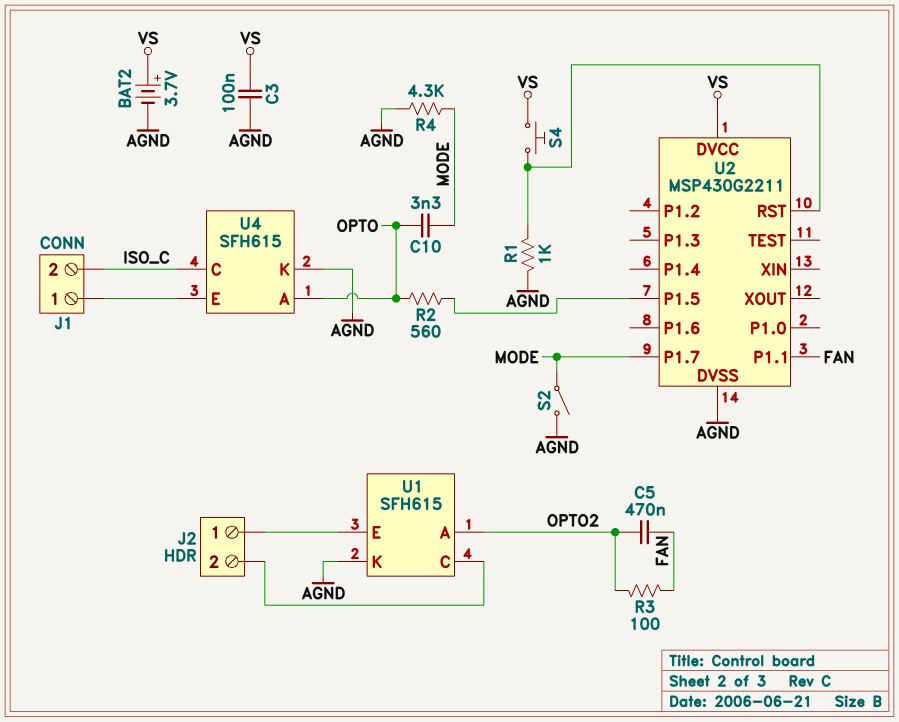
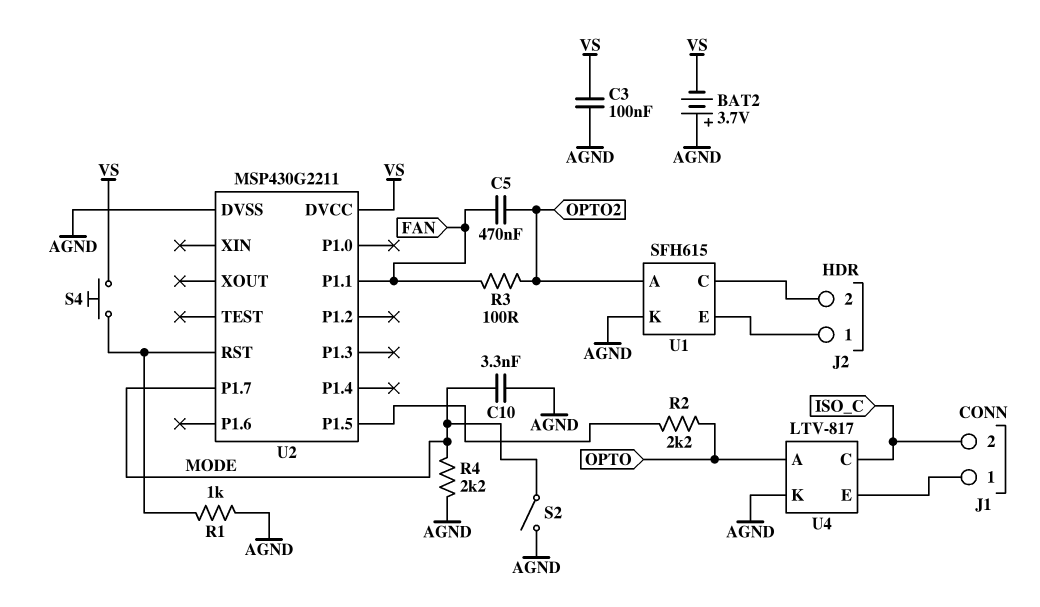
BAT2: 3.7V (plus VS, minus AGND) -> 3.7V (plus AGND, minus VS)
C10: 3.3nF (MODE, OPTO) -> 3.3nF (AGND, MODE)
R2: 560 (OPTO, U2/P1.5) -> 2.2k (OPTO, U2/P1.5)
R4: 4.3k (AGND, MODE) -> 2.2k (AGND, MODE)
U4: SFH615 -> LTV-817

